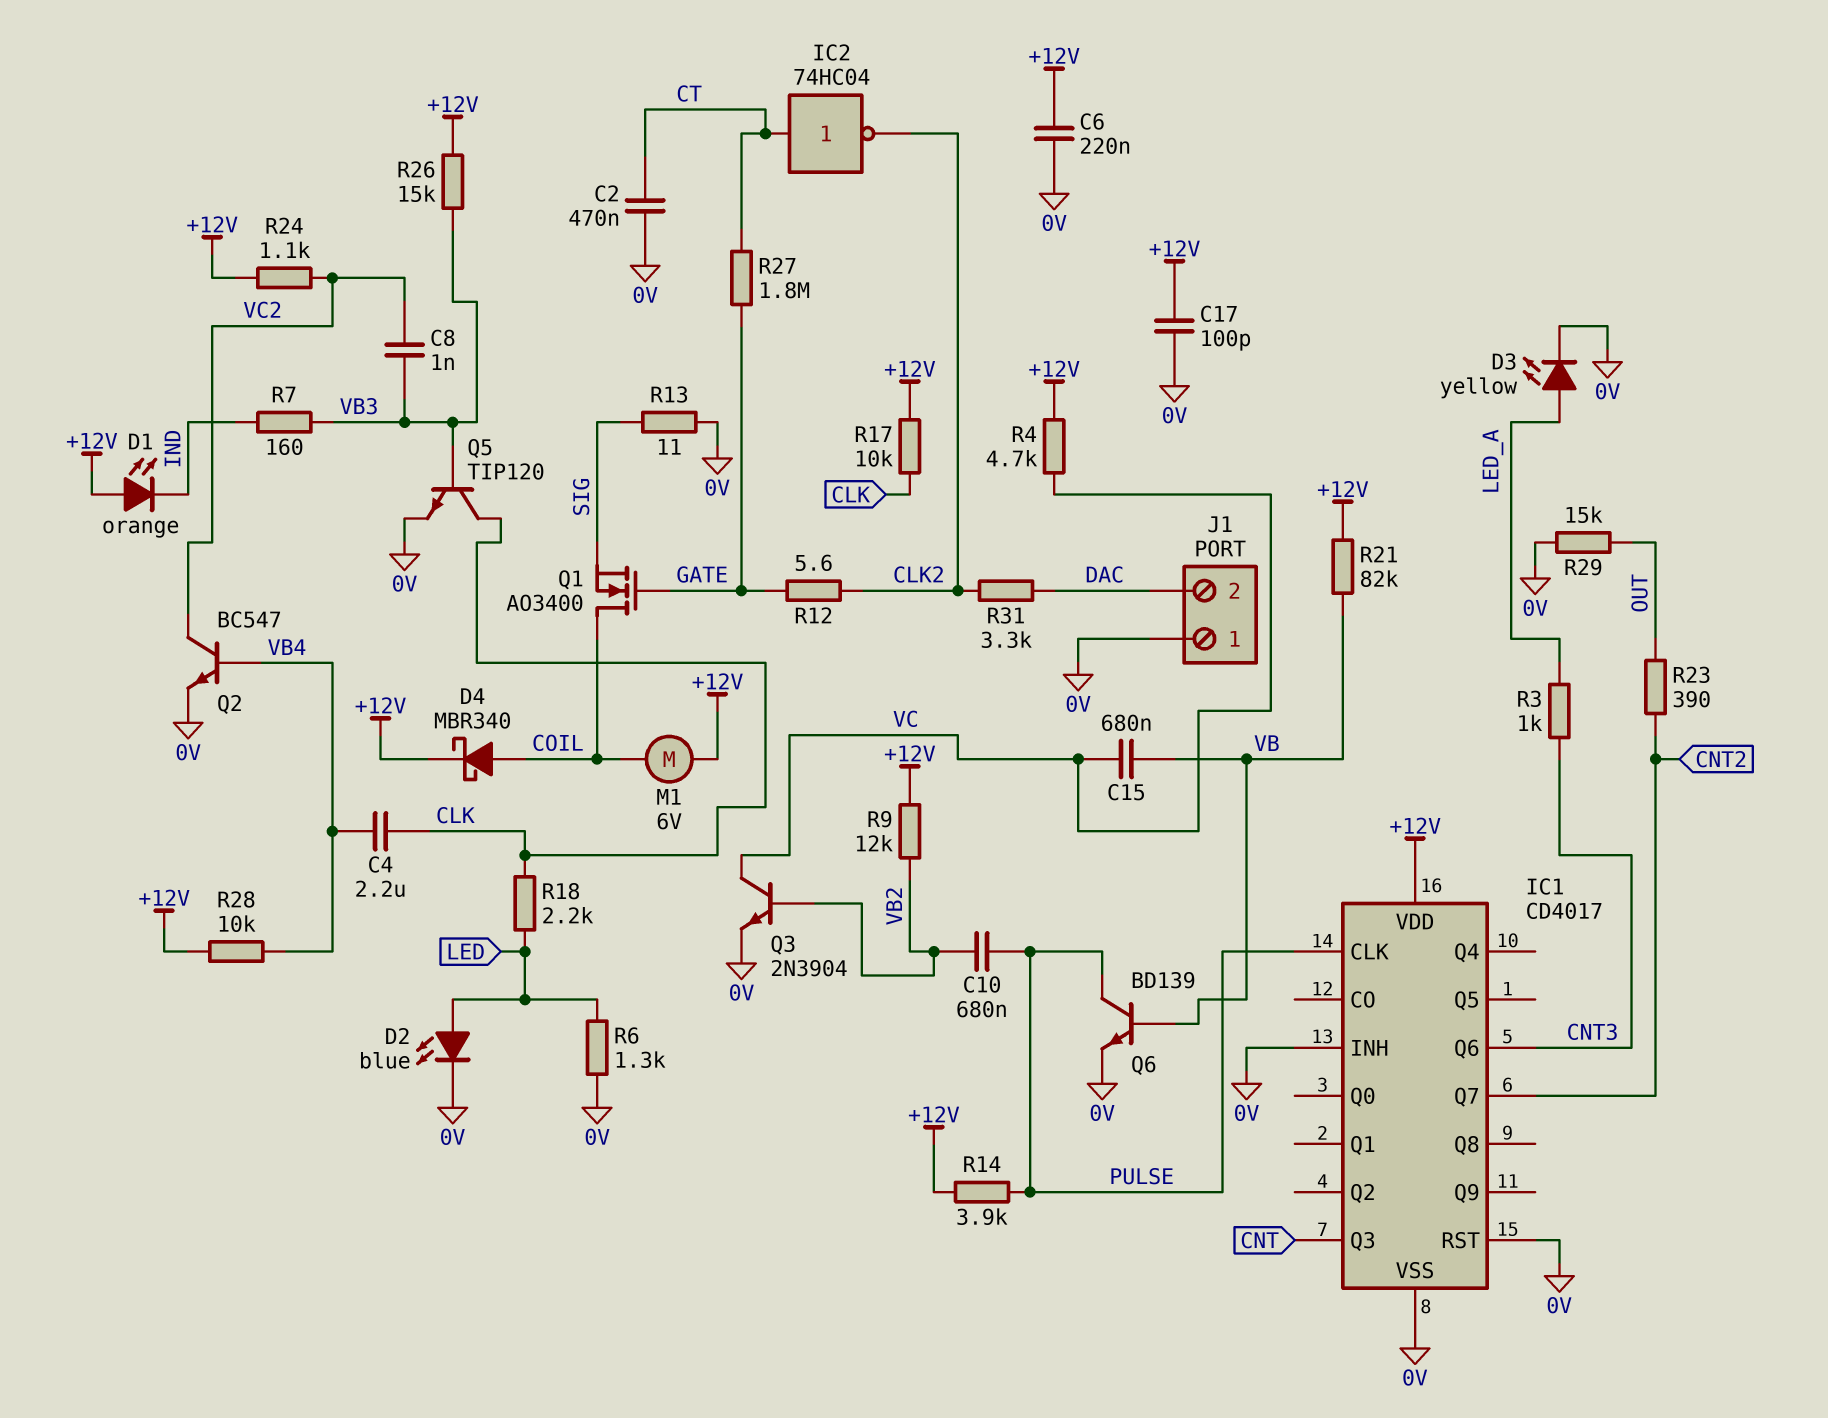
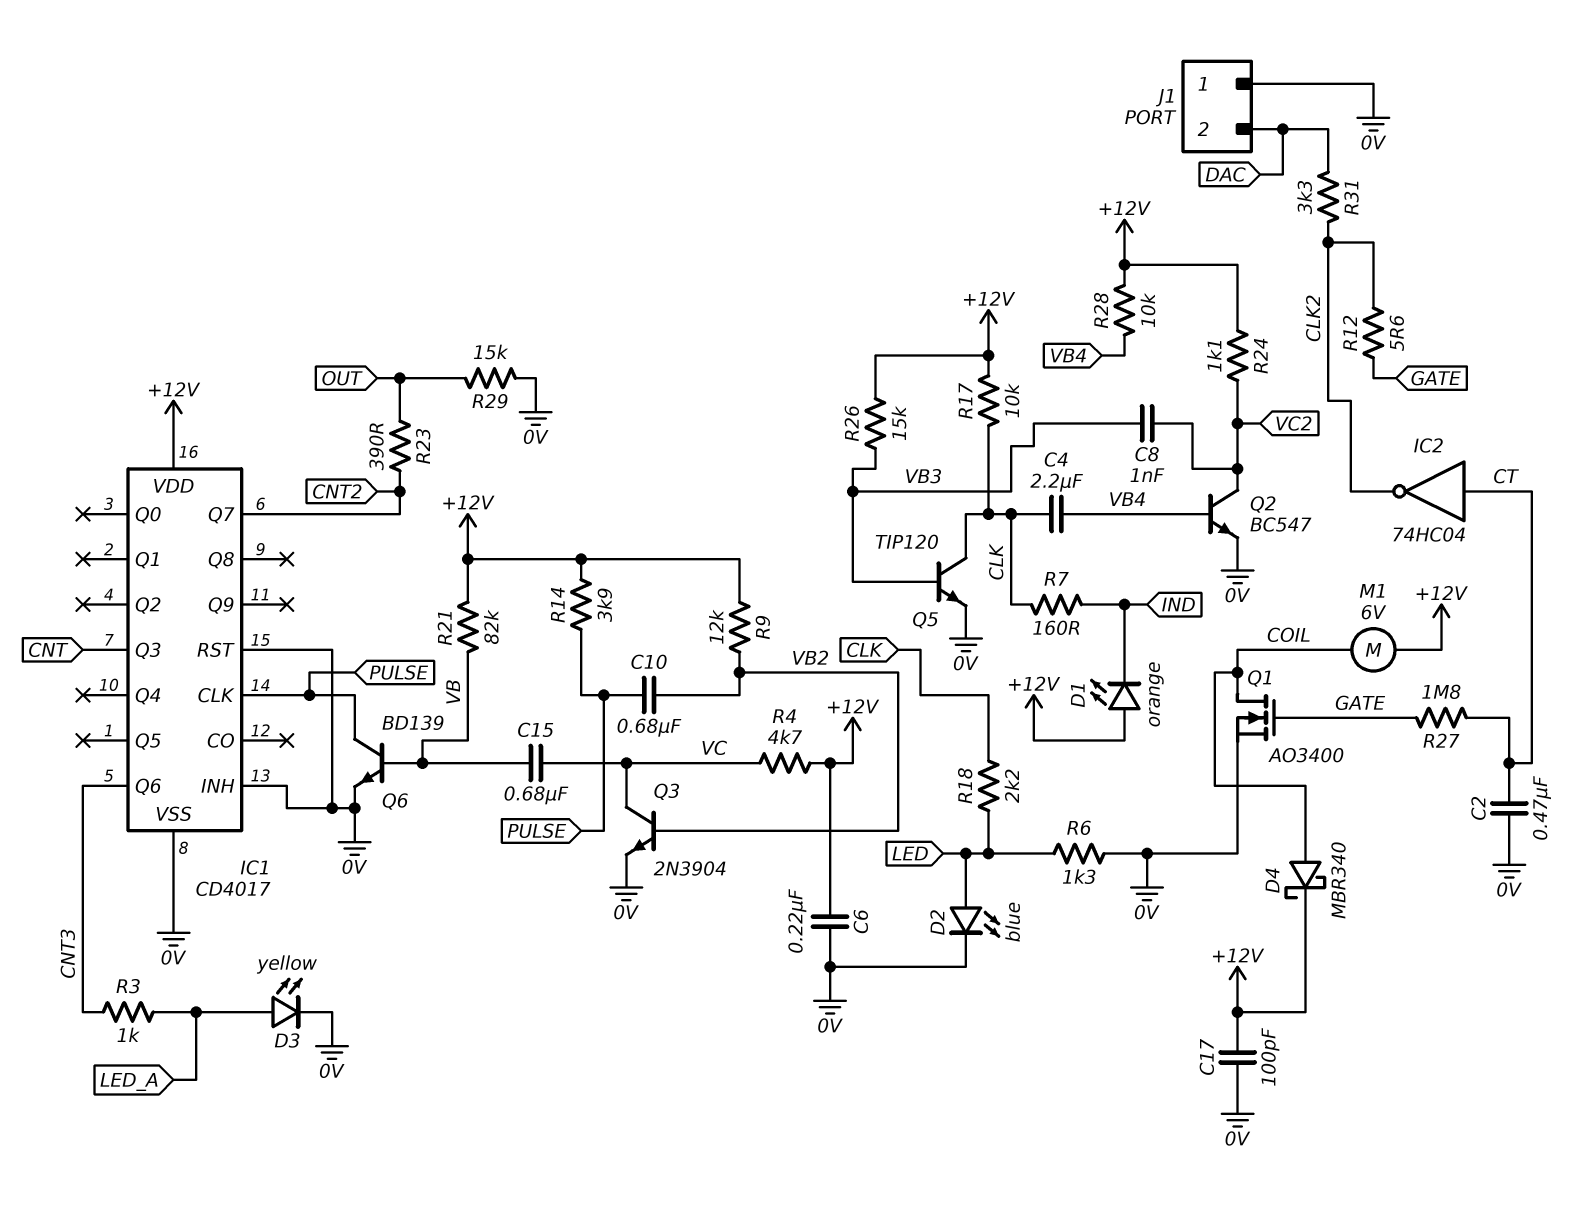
Q1: NMOS AO3400 (G GATE, D COIL, S SIG) -> NMOS AO3400 (G GATE, D COIL, S 0V)
R7: 160 (IND, VB3) -> 160 (CLK, IND)
R13: 11 (0V, SIG) -> none

